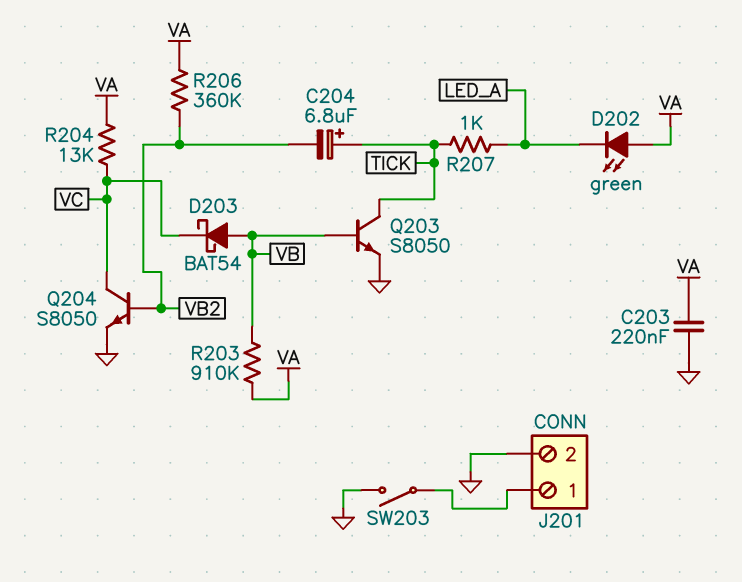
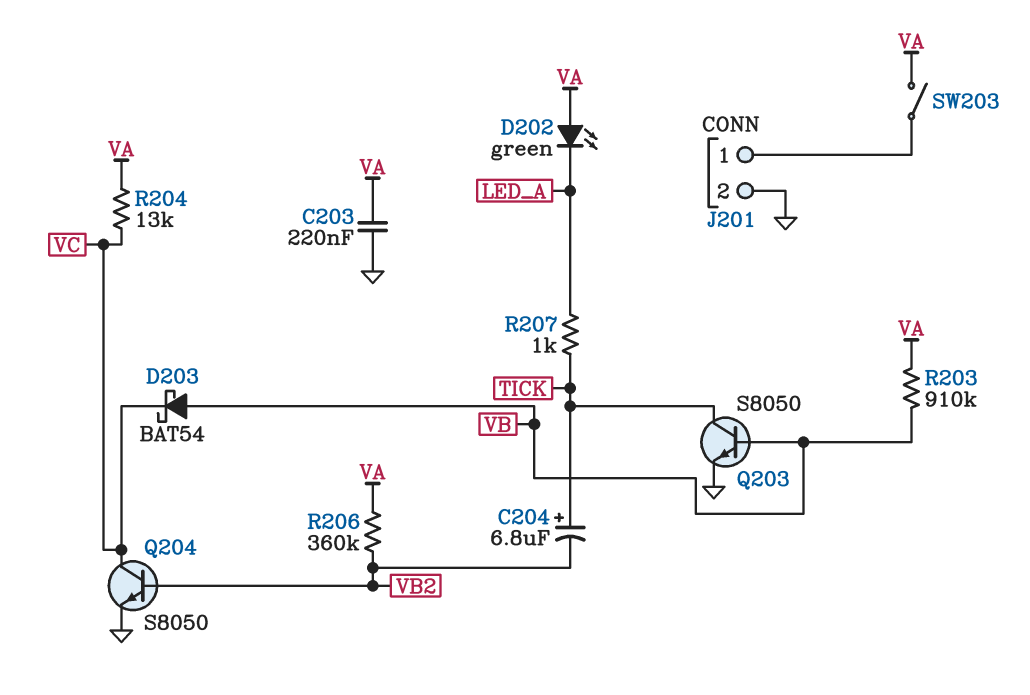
SW203: switch (GND, J201/1) -> switch (J201/1, VA)

